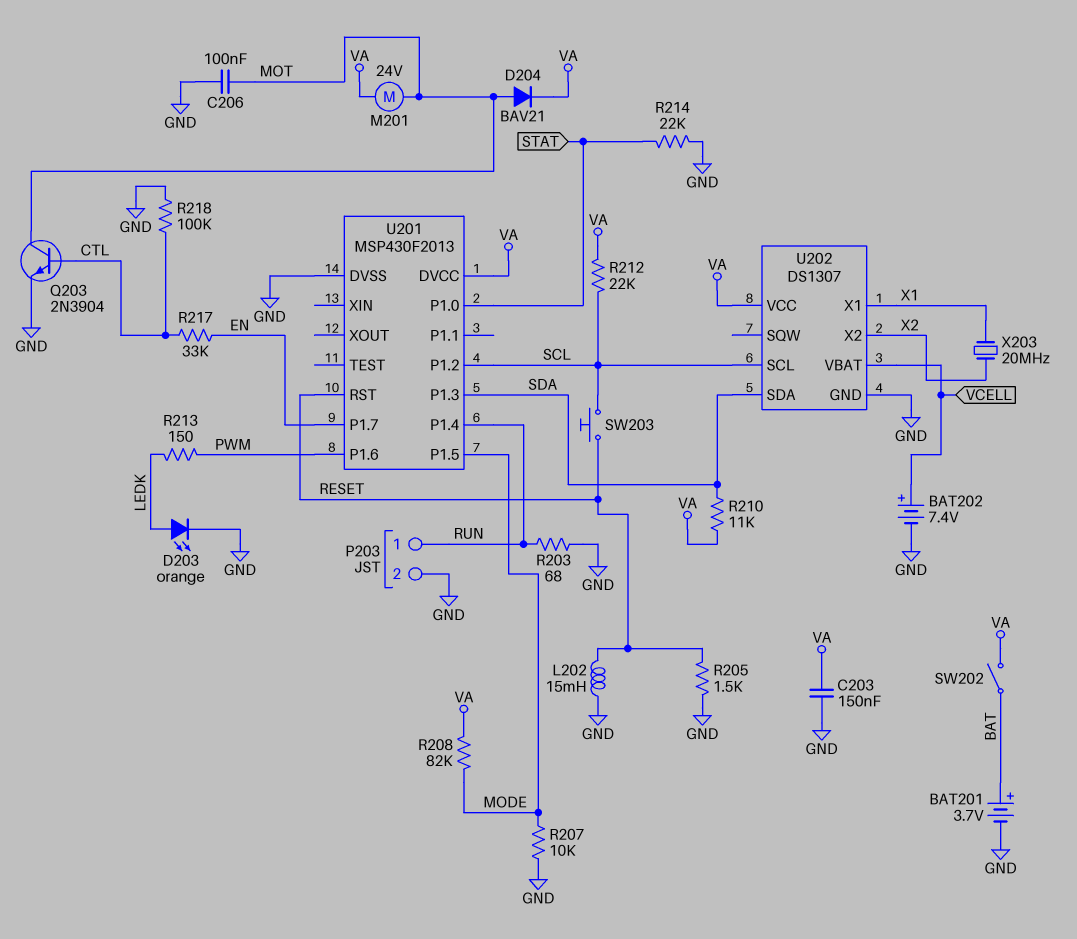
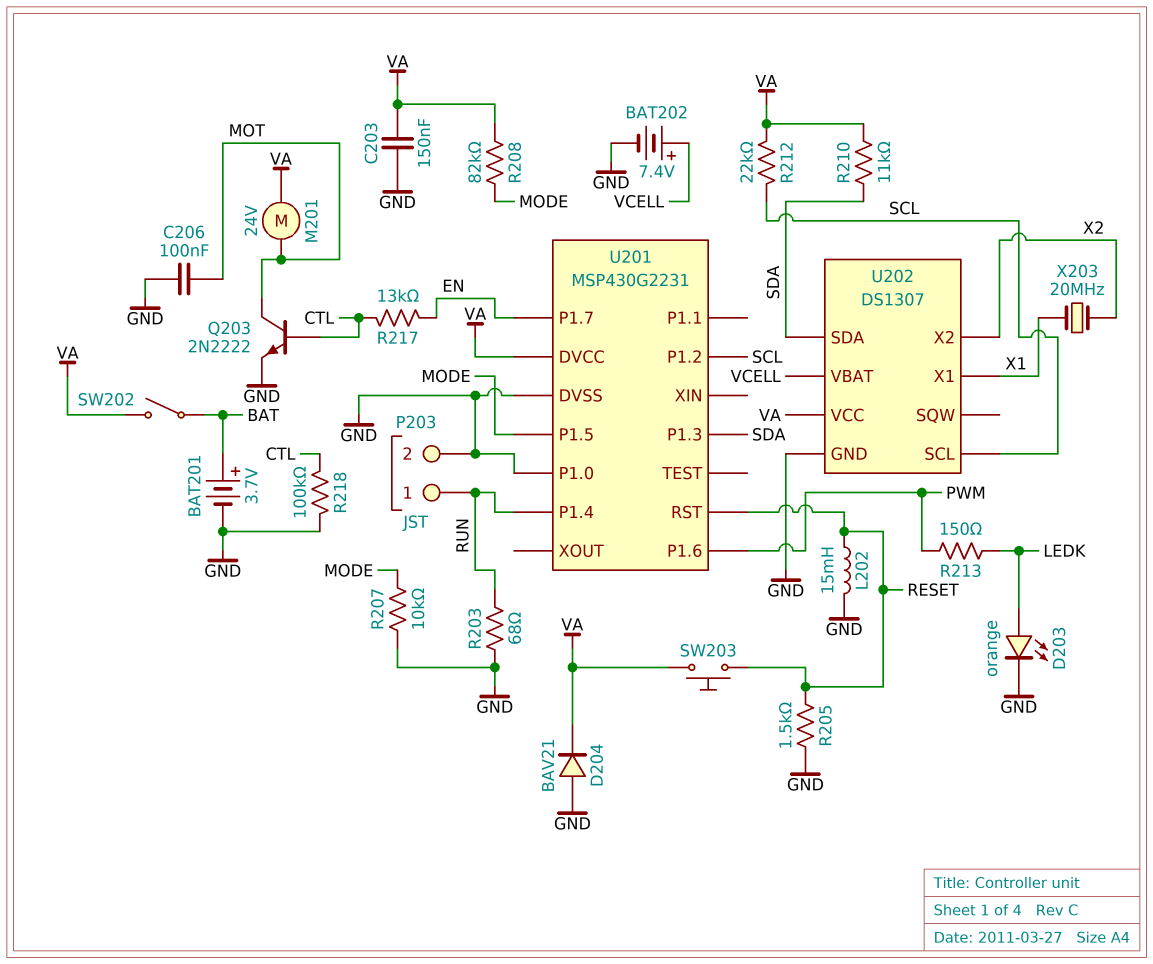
D204: diode BAV21 (A MOT, K VA) -> diode BAV21 (A GND, K VA)
Q203: NPN 2N3904 (B CTL, C MOT, E GND) -> NPN 2N2222 (B CTL, C MOT, E GND)
R214: 22k (GND, STAT) -> none
R217: 33k (CTL, EN) -> 13k (CTL, EN)
SW203: button (RESET, SCL) -> button (RESET, VA)
U201: MSP430F2013 -> MSP430G2231
U201 pin P1.0: STAT -> GND

